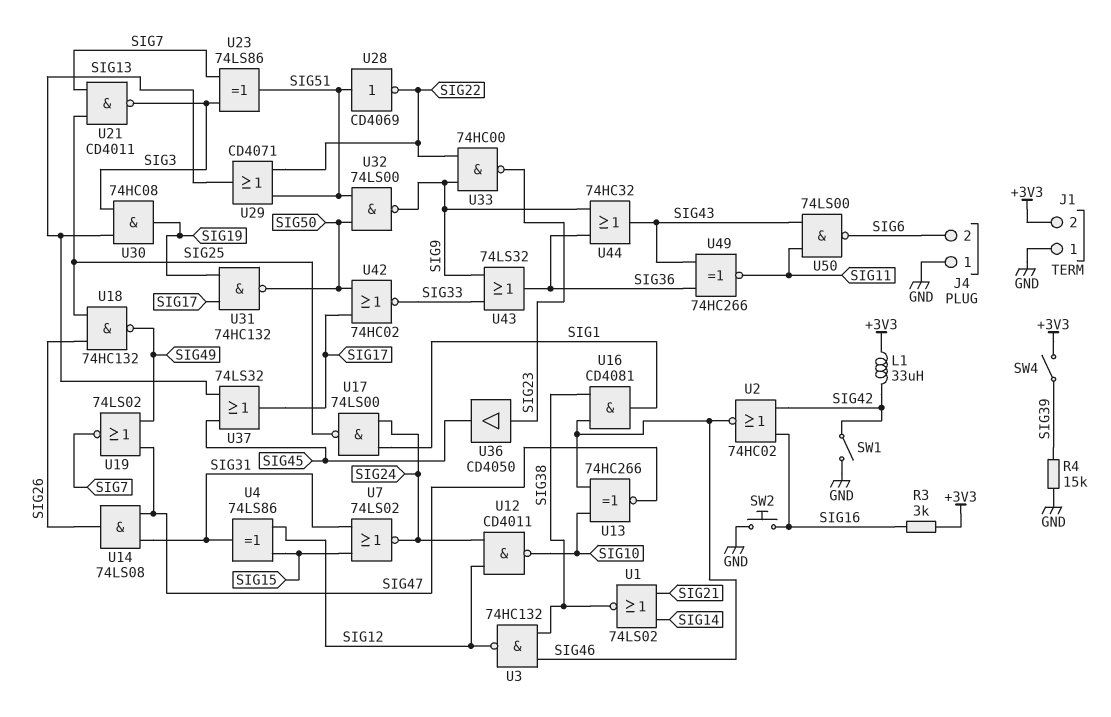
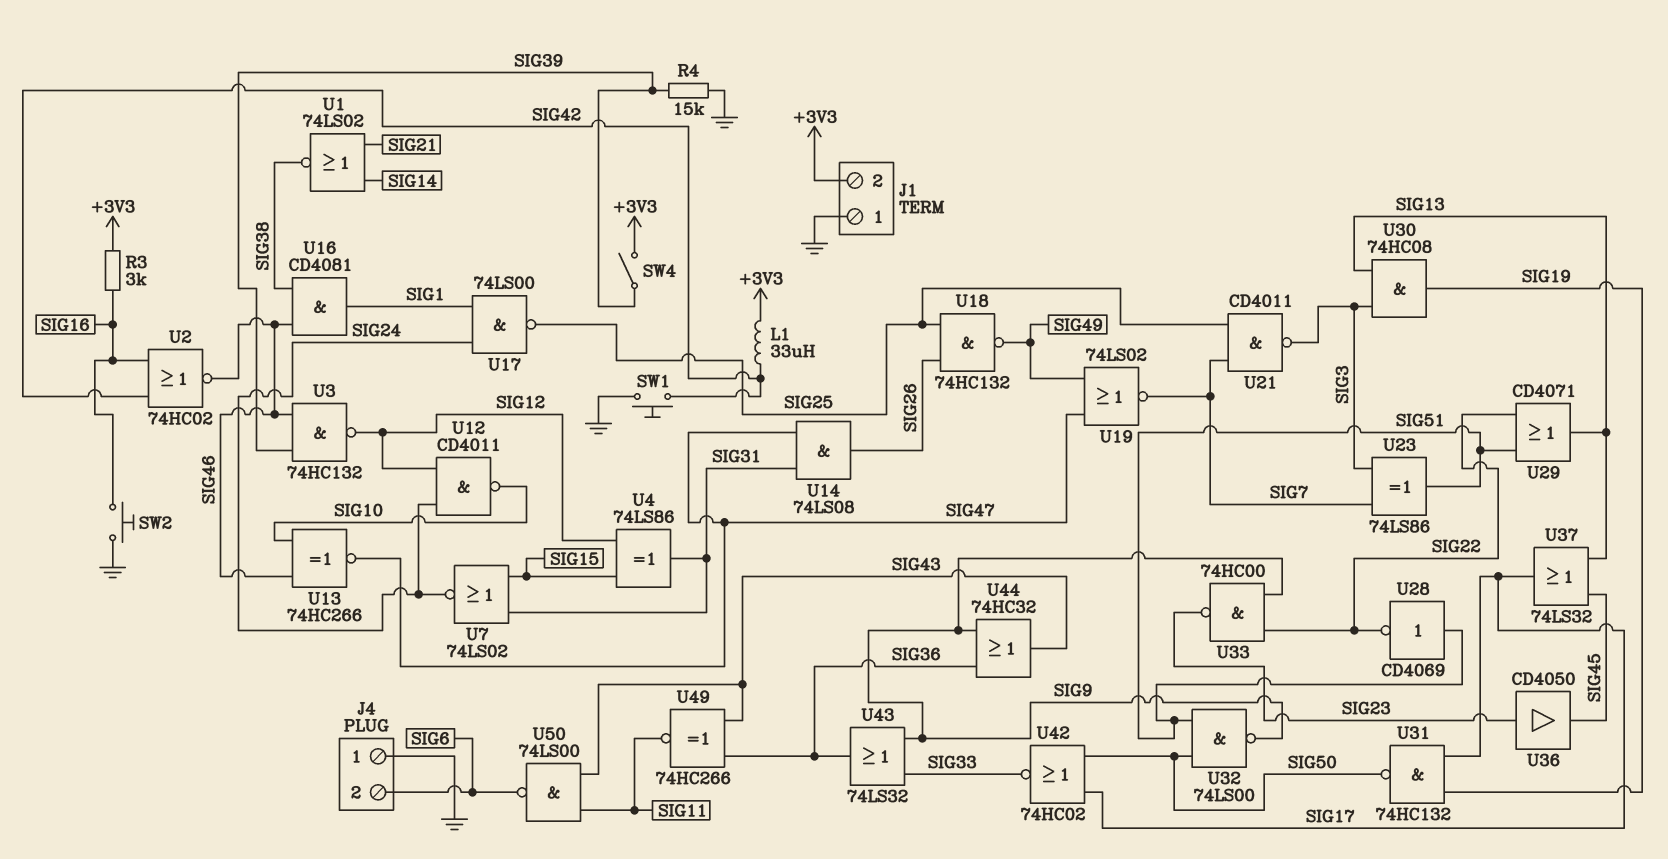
SW1: switch (GND, SIG42) -> button (GND, SIG42)
U3: NAND 74HC132 (in SIG38, in SIG46, out SIG12) -> NAND 74HC132 (in SIG39, in SIG46, out SIG12)

